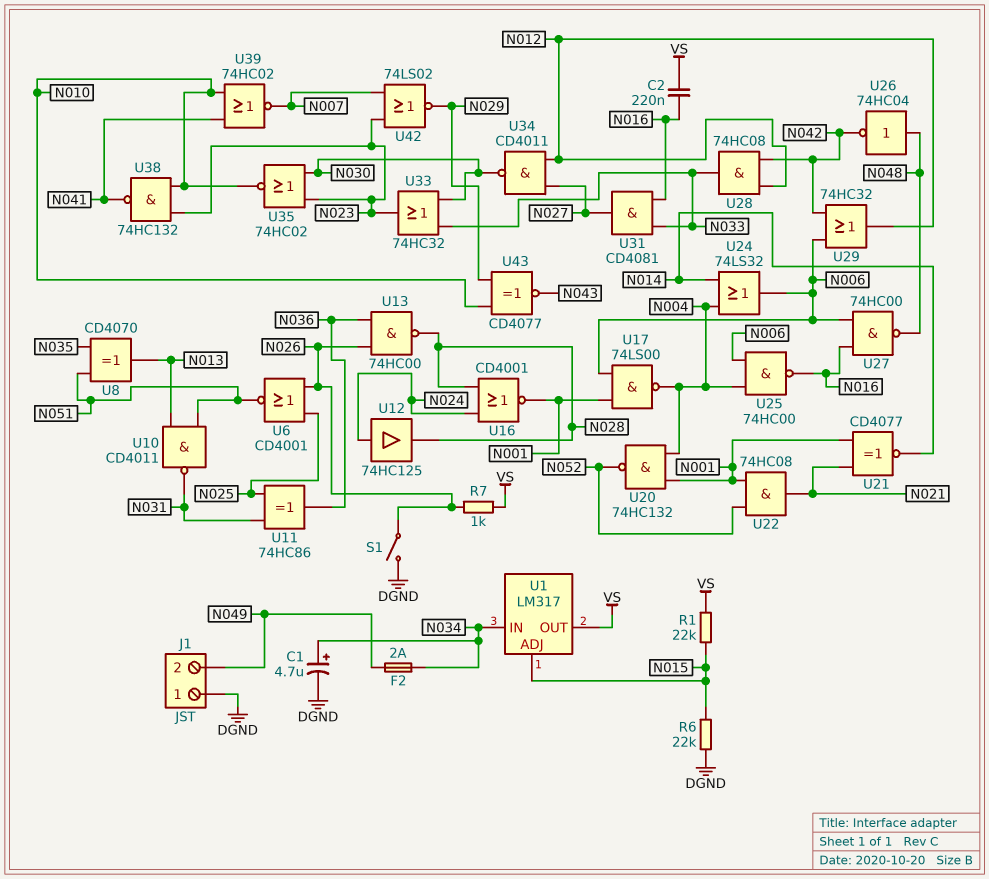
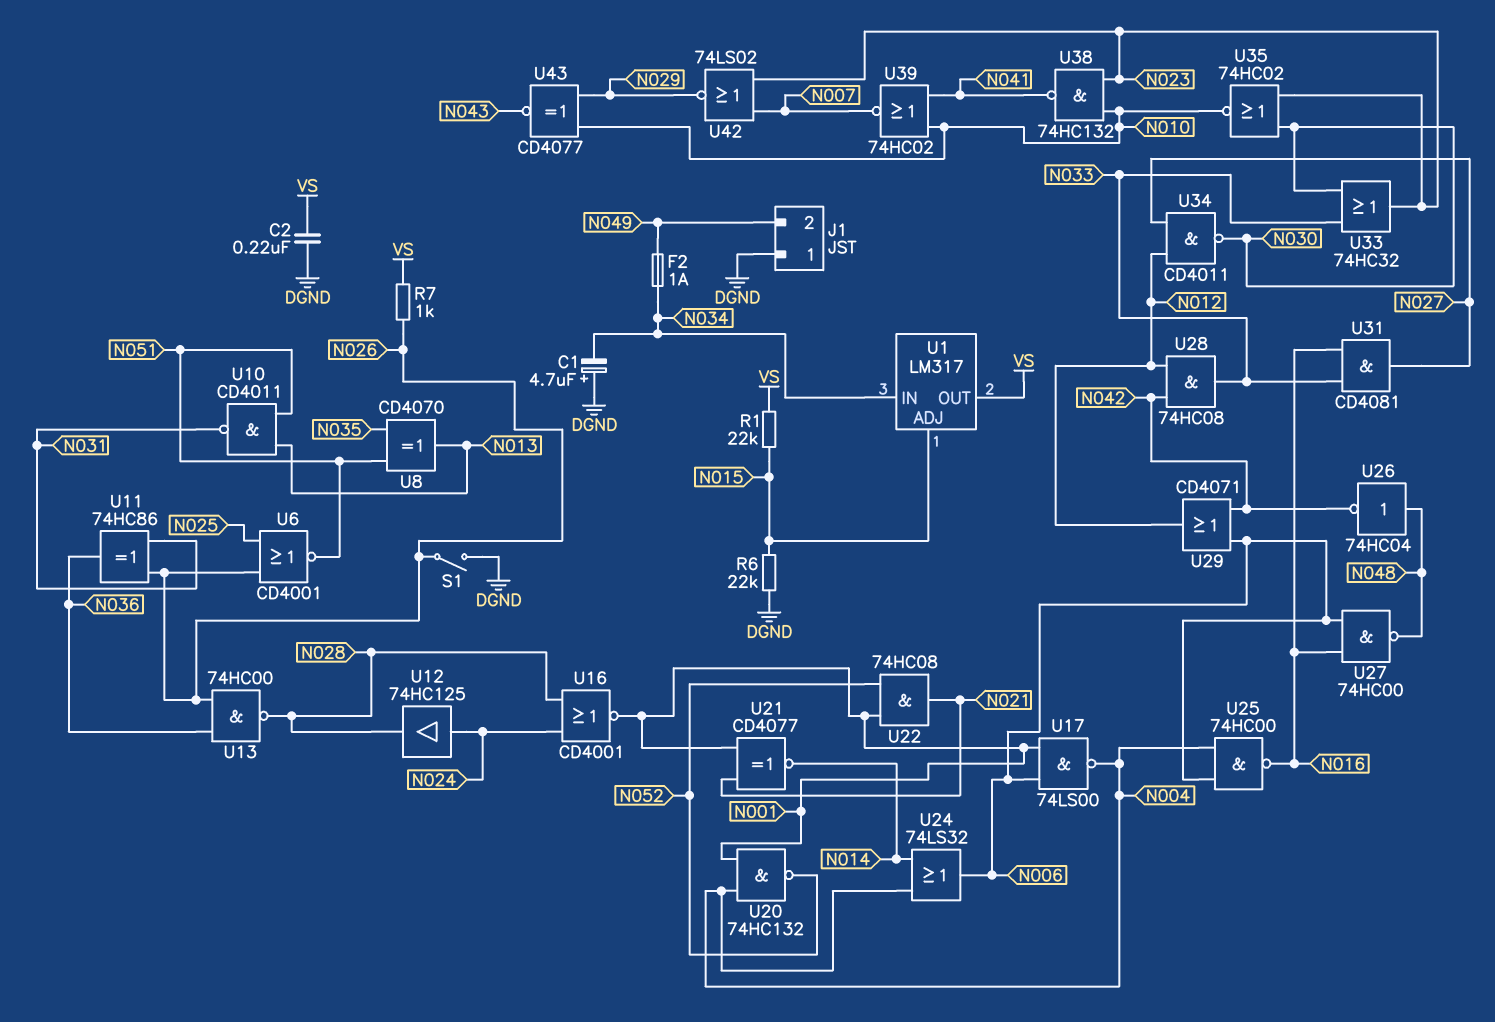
C1: 4.7uF (plus N034, minus DGND) -> 4.7uF (plus DGND, minus N034)
C2: 220nF (N016, VS) -> 220nF (DGND, VS)
F2: 2A (N034, N049) -> 1A (N034, N049)
U11: XOR 74HC86 (in N025, in N031, out N036) -> XOR 74HC86 (in N026, in N031, out N036)
U29: OR 74HC32 (in N006, in N042, out N012) -> OR CD4071 (in N006, in N042, out N012)

